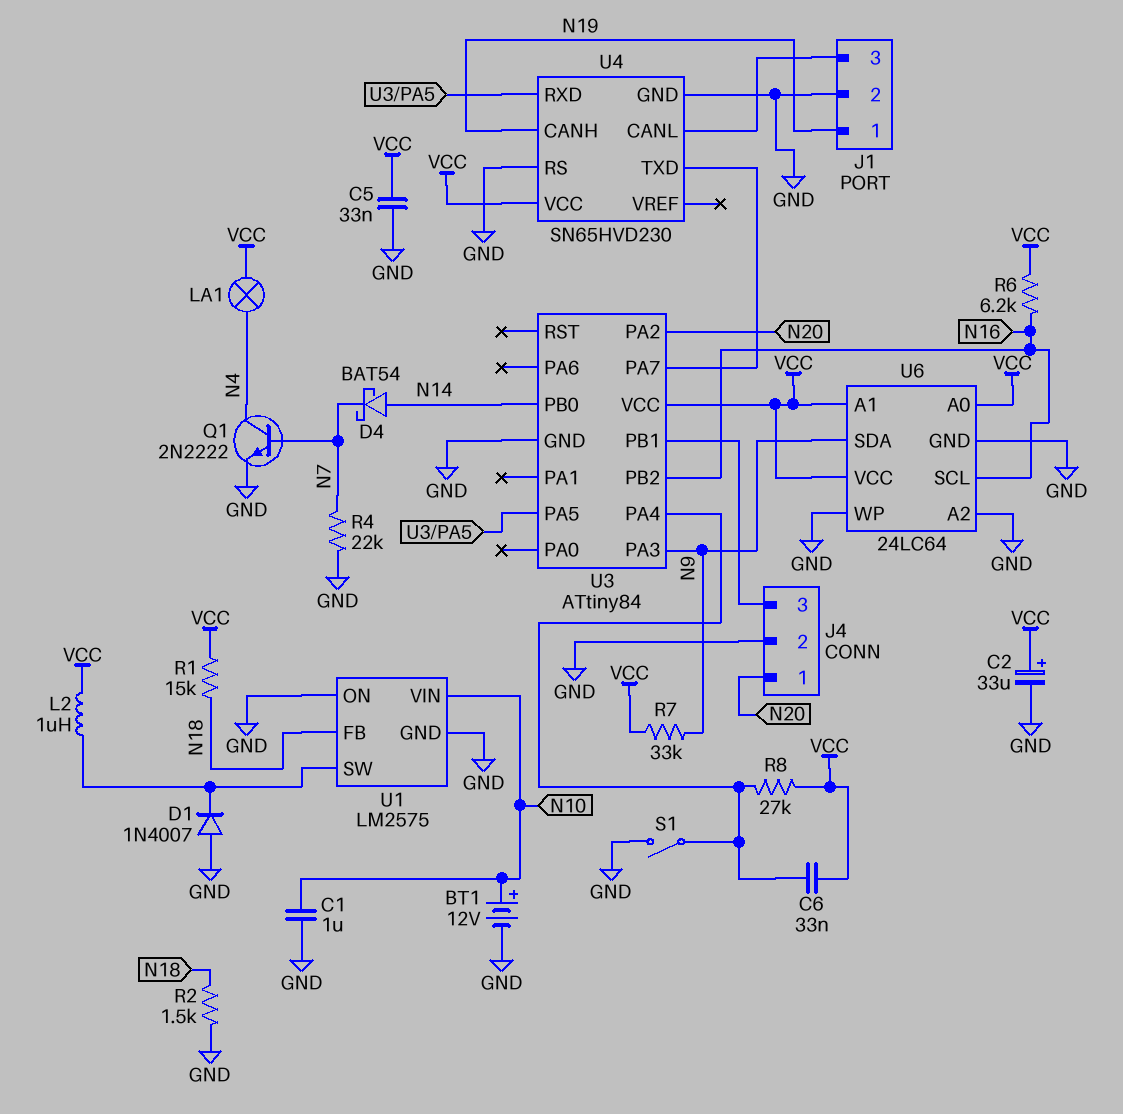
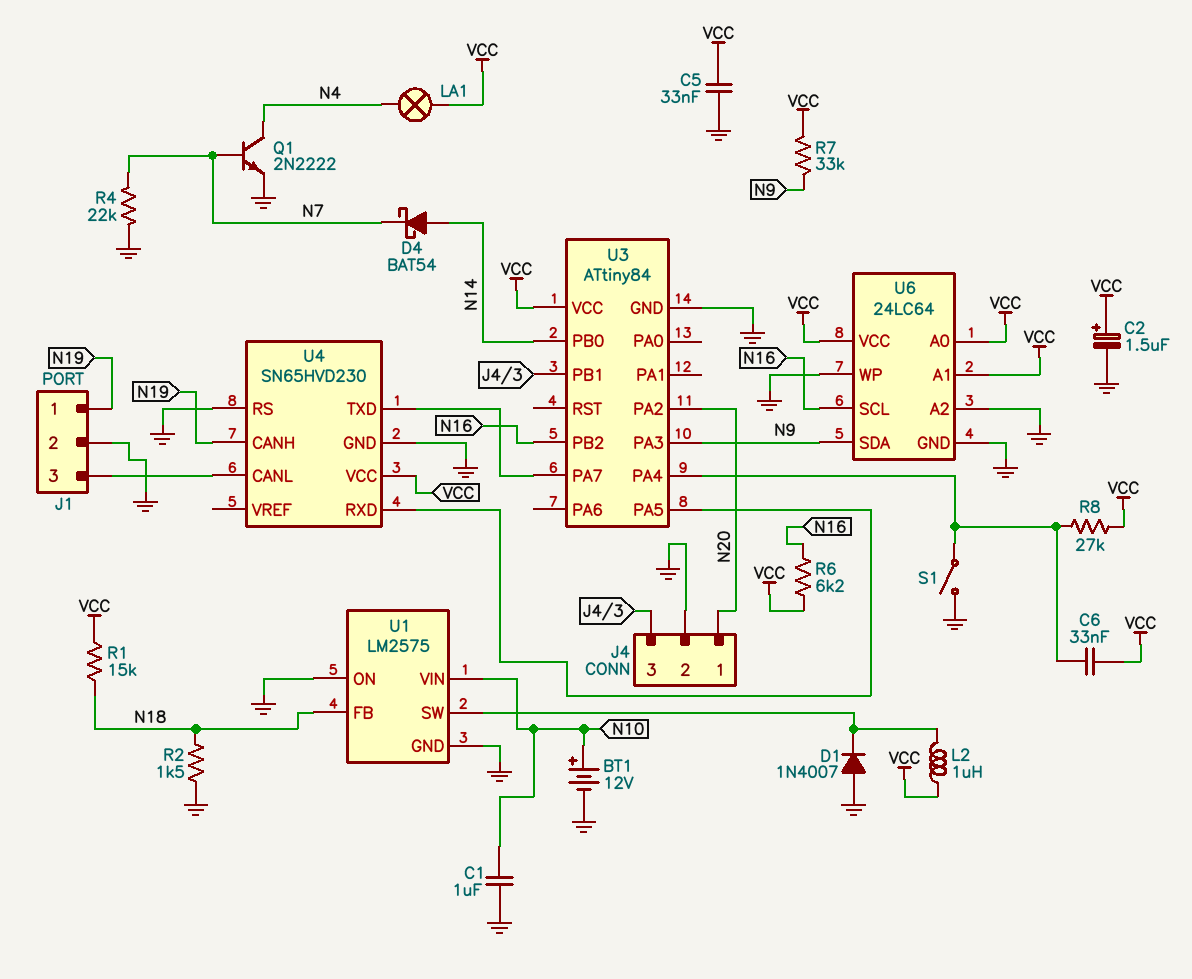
C2: 33uF (plus VCC, minus GND) -> 1.5uF (plus VCC, minus GND)

